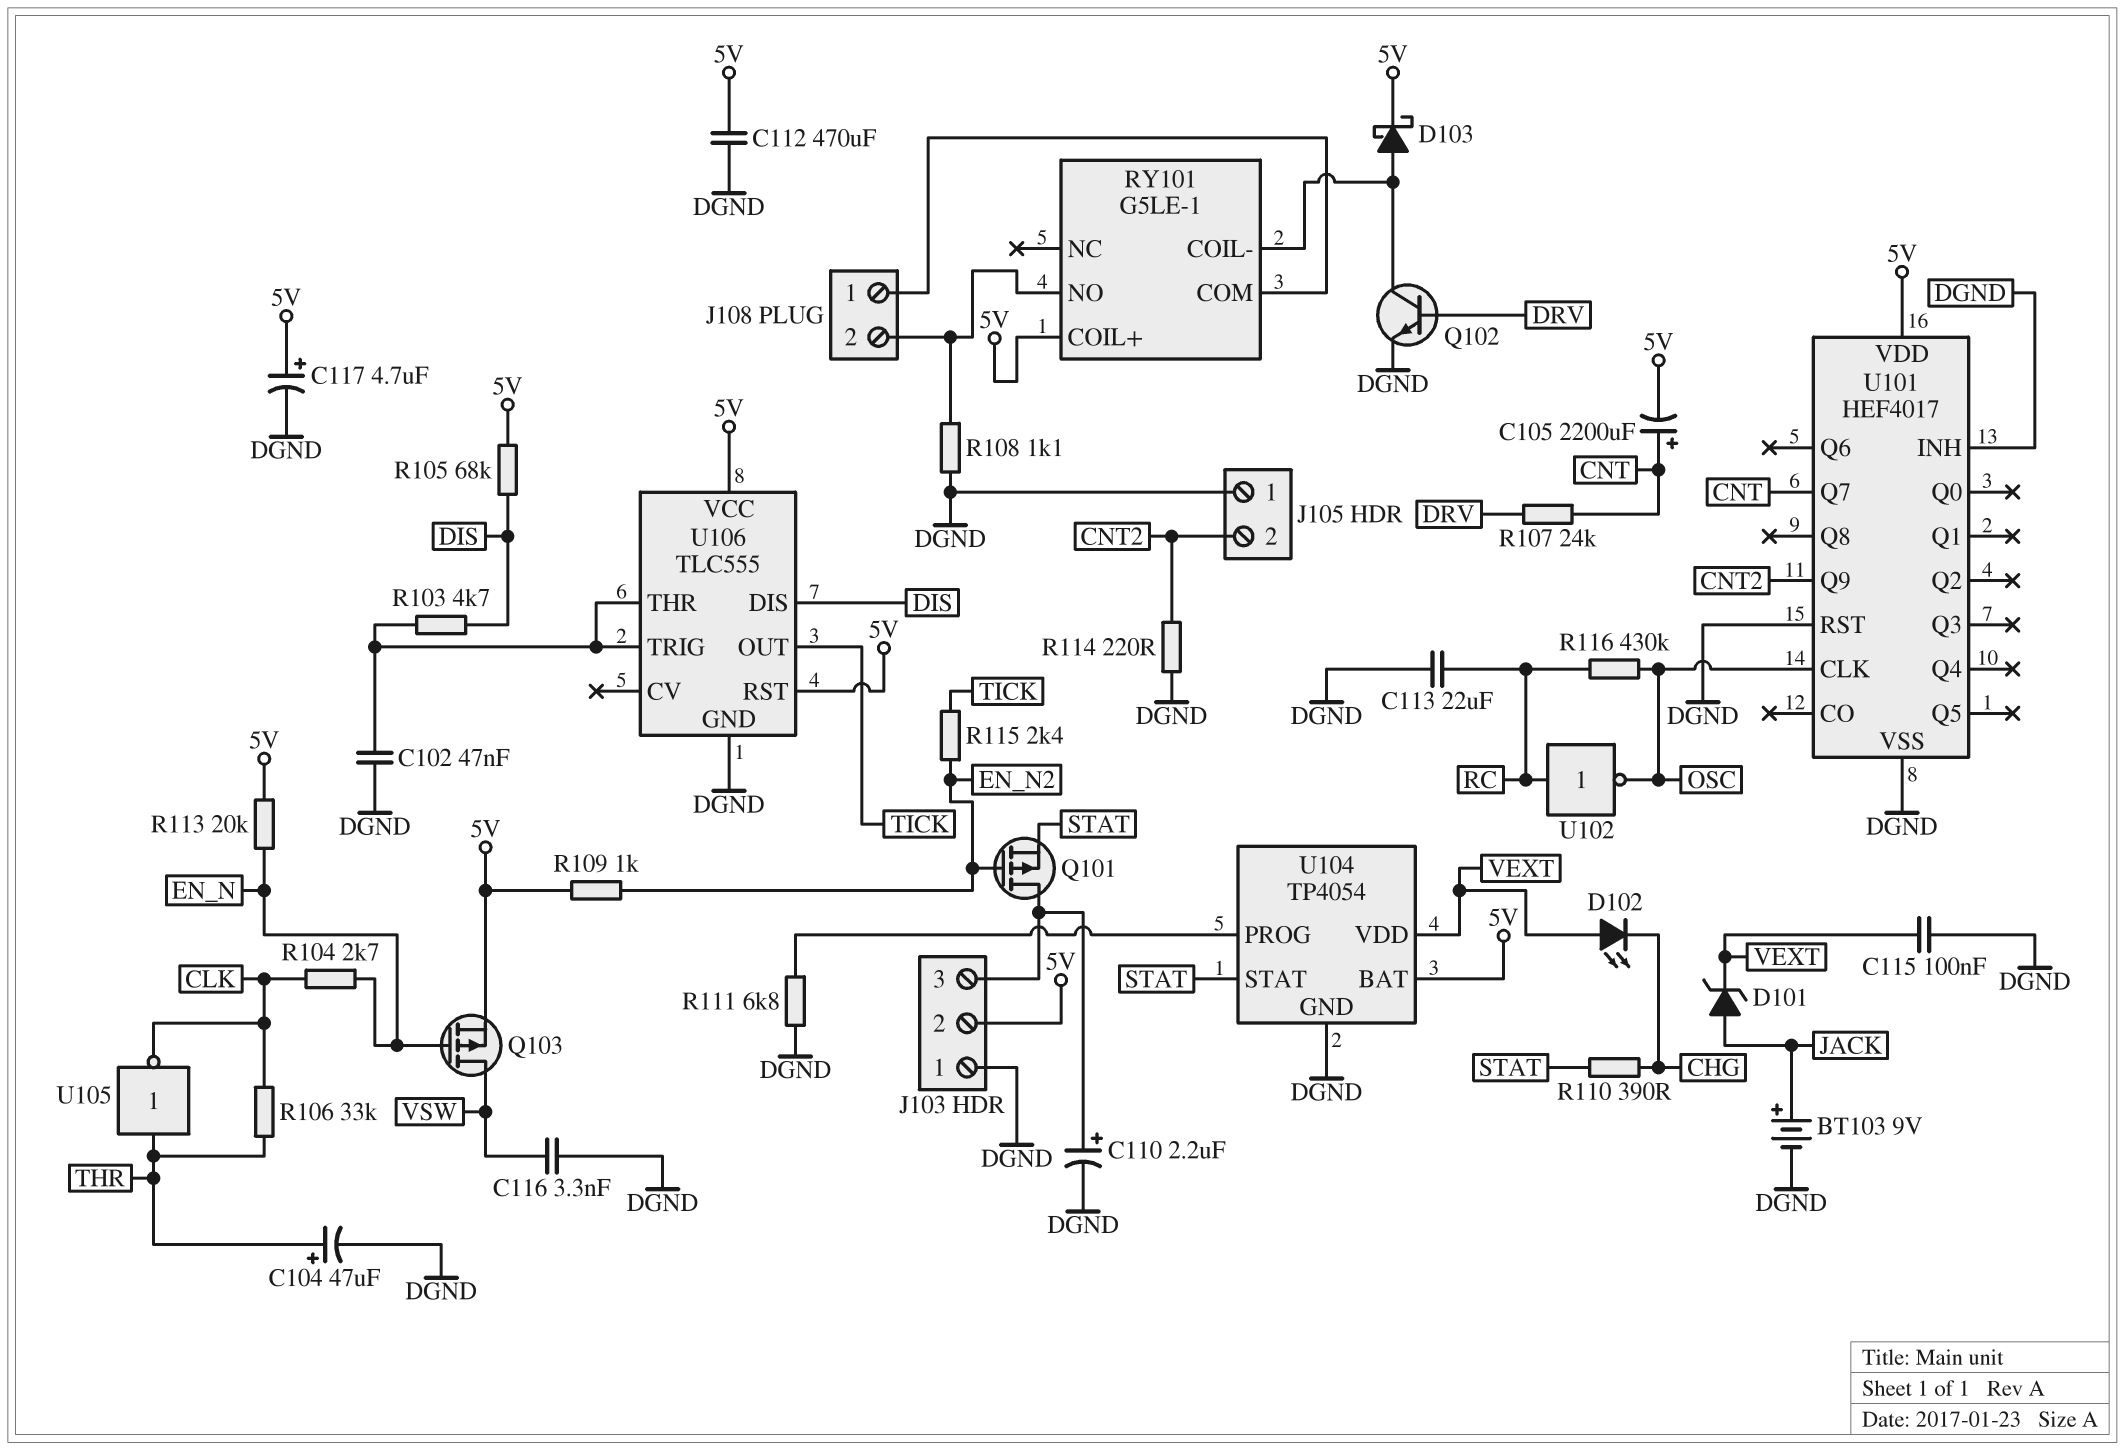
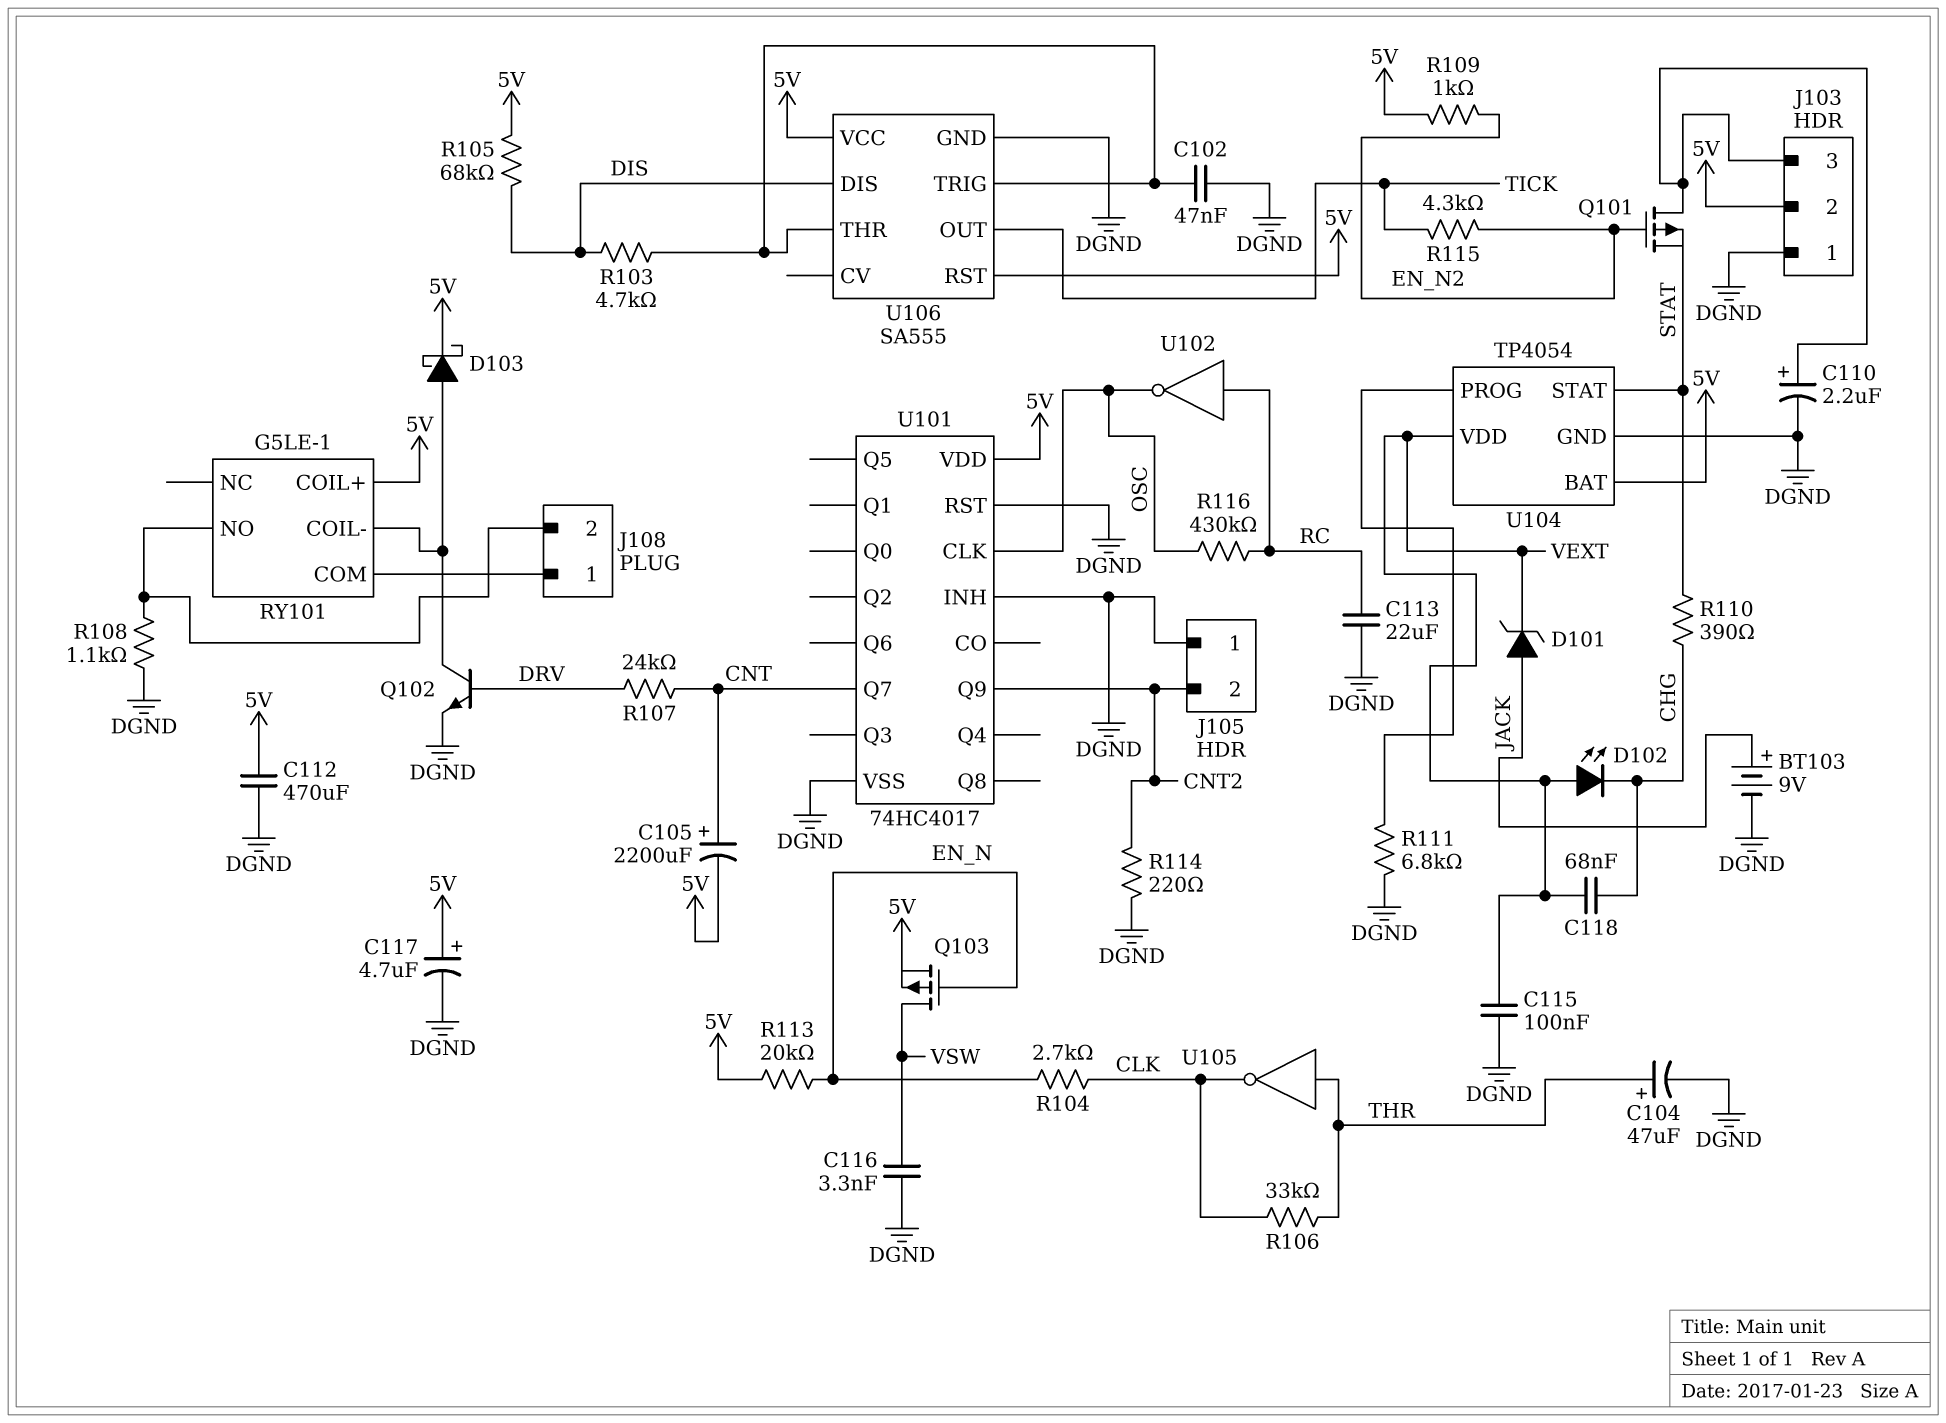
C118: none -> 68nF (CHG, VEXT)
R115: 2.4k (EN_N2, TICK) -> 4.3k (EN_N2, TICK)
U101: HEF4017 -> 74HC4017
U106: TLC555 -> SA555

